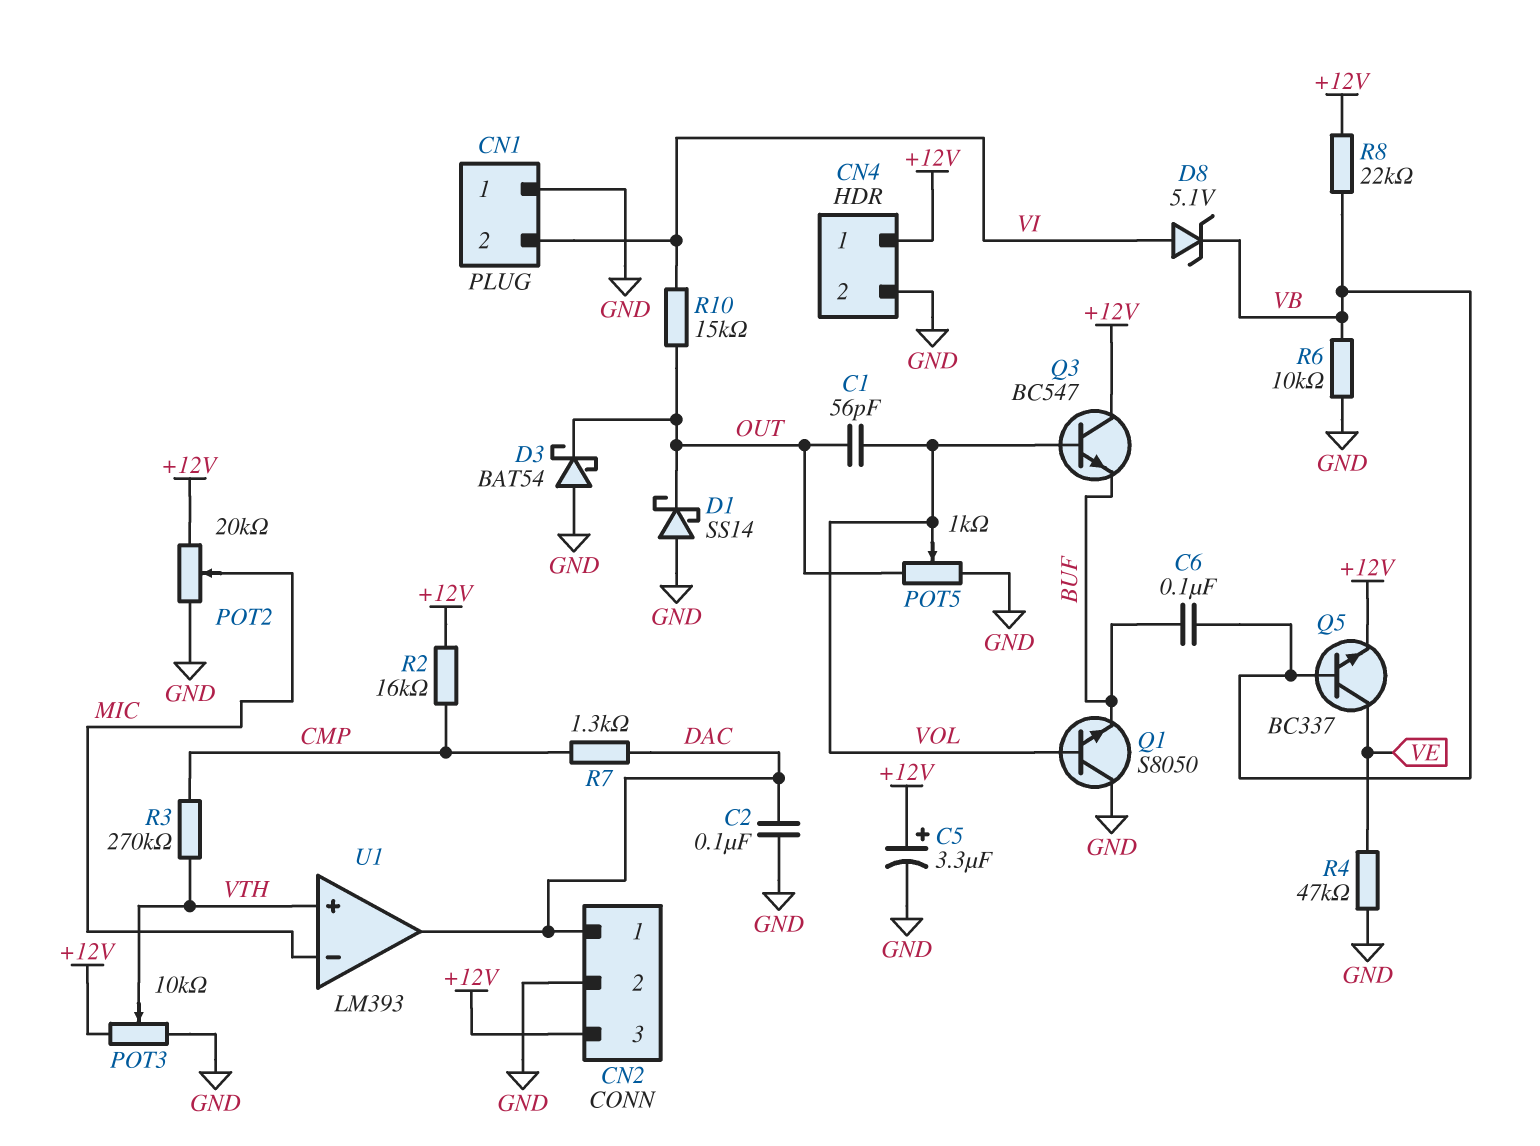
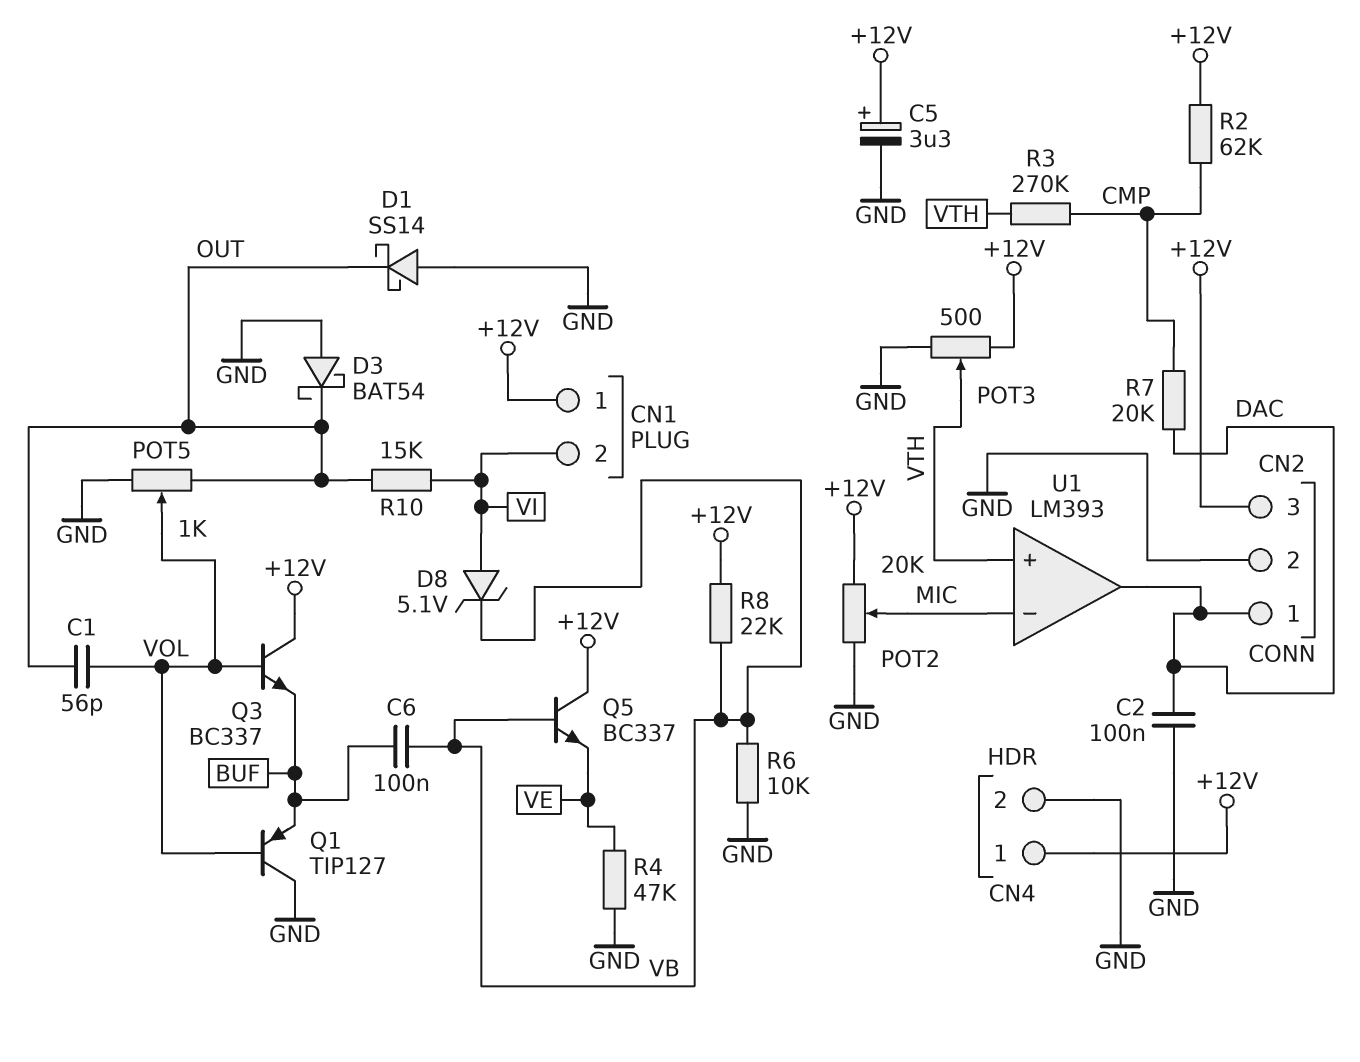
CN1 pin 1: GND -> +12V
POT3: 10k (+12V, GND, wiper VTH) -> 500 (+12V, GND, wiper VTH)
Q1: NPN S8050 (B VOL, C GND, E BUF) -> PNP TIP127 (B VOL, C GND, E BUF)
Q3: NPN BC547 (B VOL, C +12V, E BUF) -> NPN BC337 (B VOL, C +12V, E BUF)
Q5: NPN BC337 (B VB, C VE, E +12V) -> NPN BC337 (B VB, C +12V, E VE)
R2: 16k (+12V, CMP) -> 62k (+12V, CMP)
R7: 1.3k (CMP, DAC) -> 20k (CMP, DAC)

